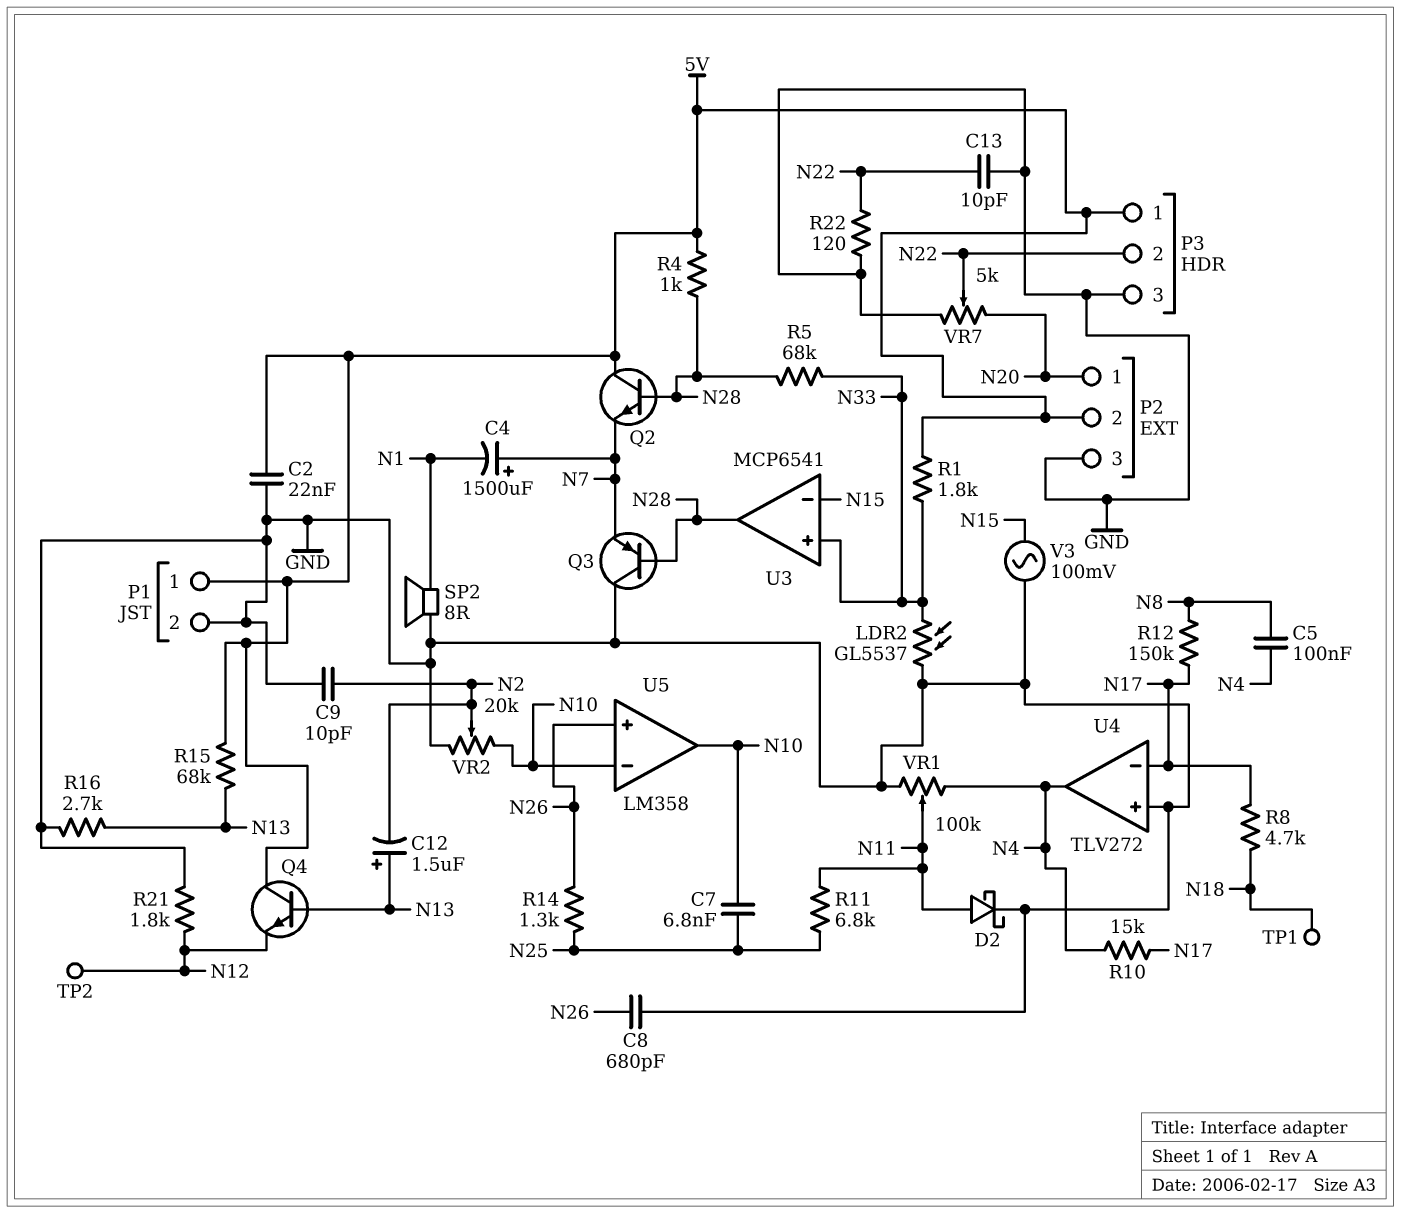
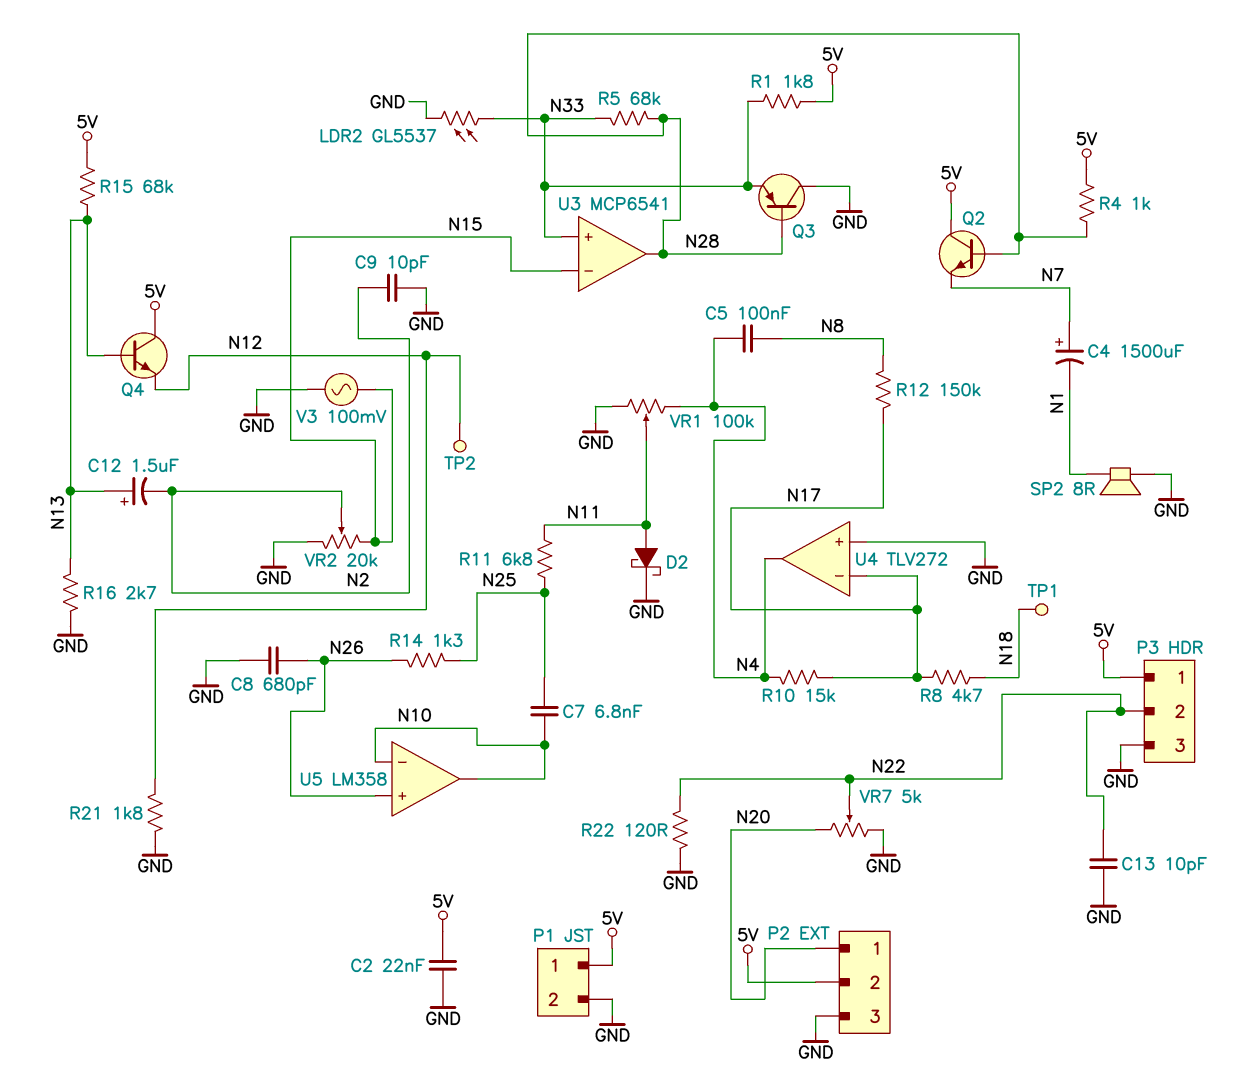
Q3: PNP (B N28, C GND, E N7) -> PNP (B N28, C GND, E N33)
VR2: 20k (GND, N10, wiper N2) -> 20k (GND, N15, wiper N2)

